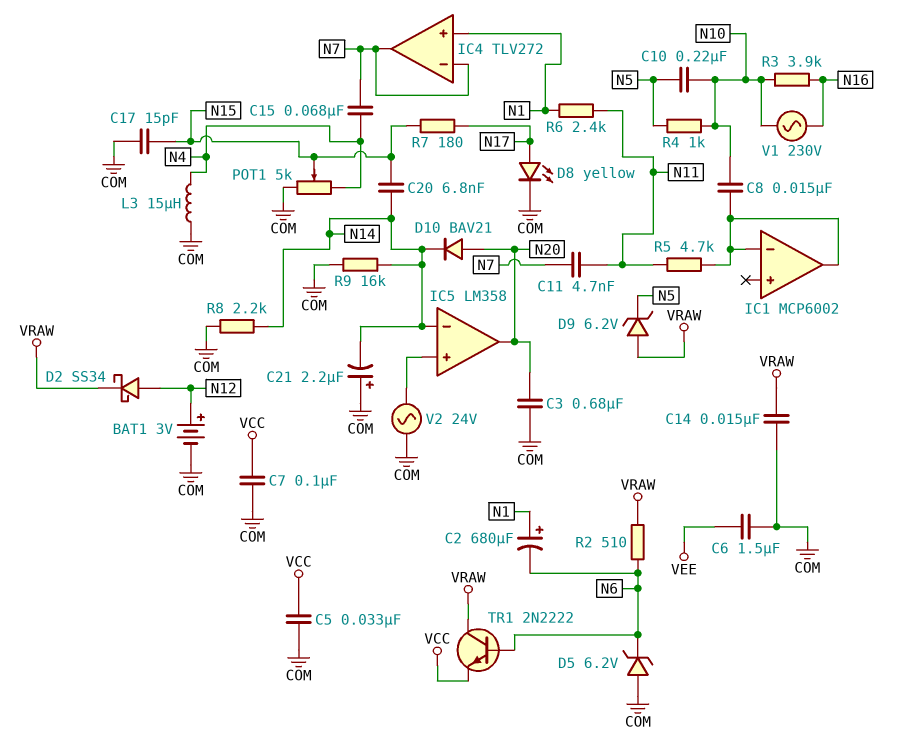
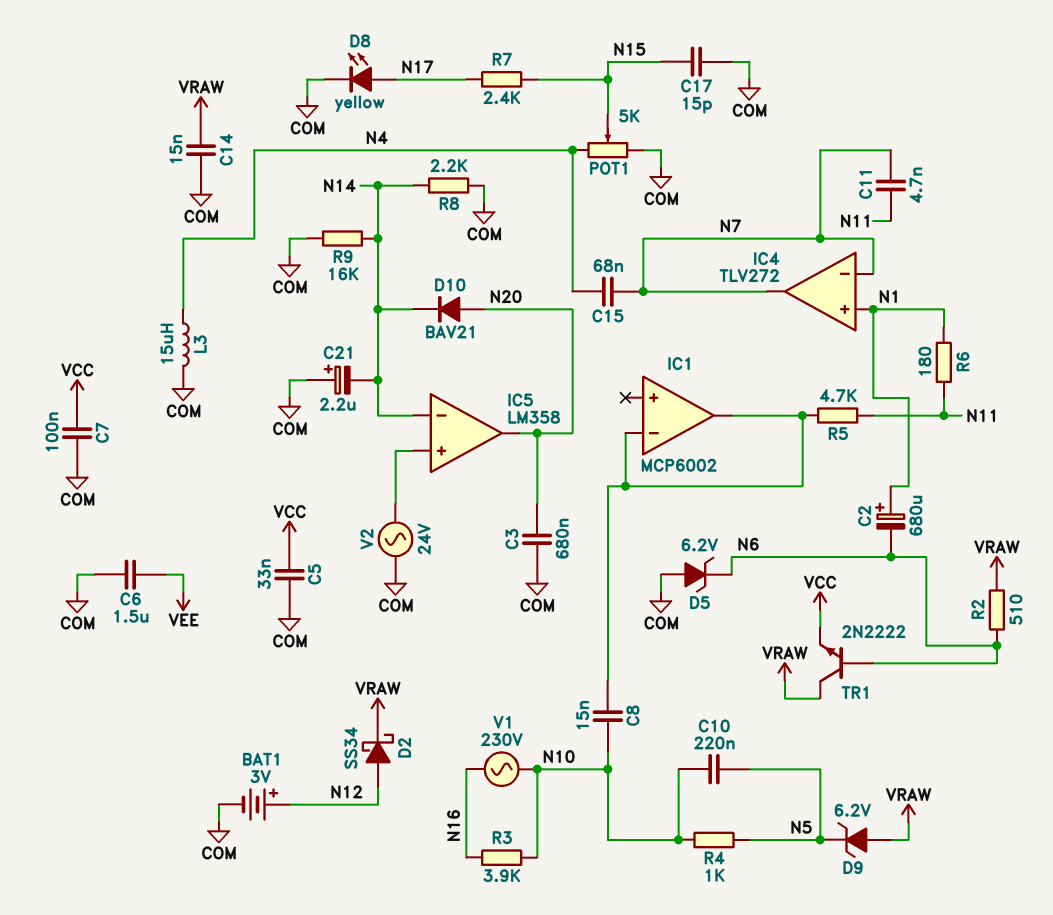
C20: 6.8nF (N14, N15) -> none
R6: 2.4k (N1, N11) -> 180 (N1, N11)
R7: 180 (N15, N17) -> 2.4k (N15, N17)

